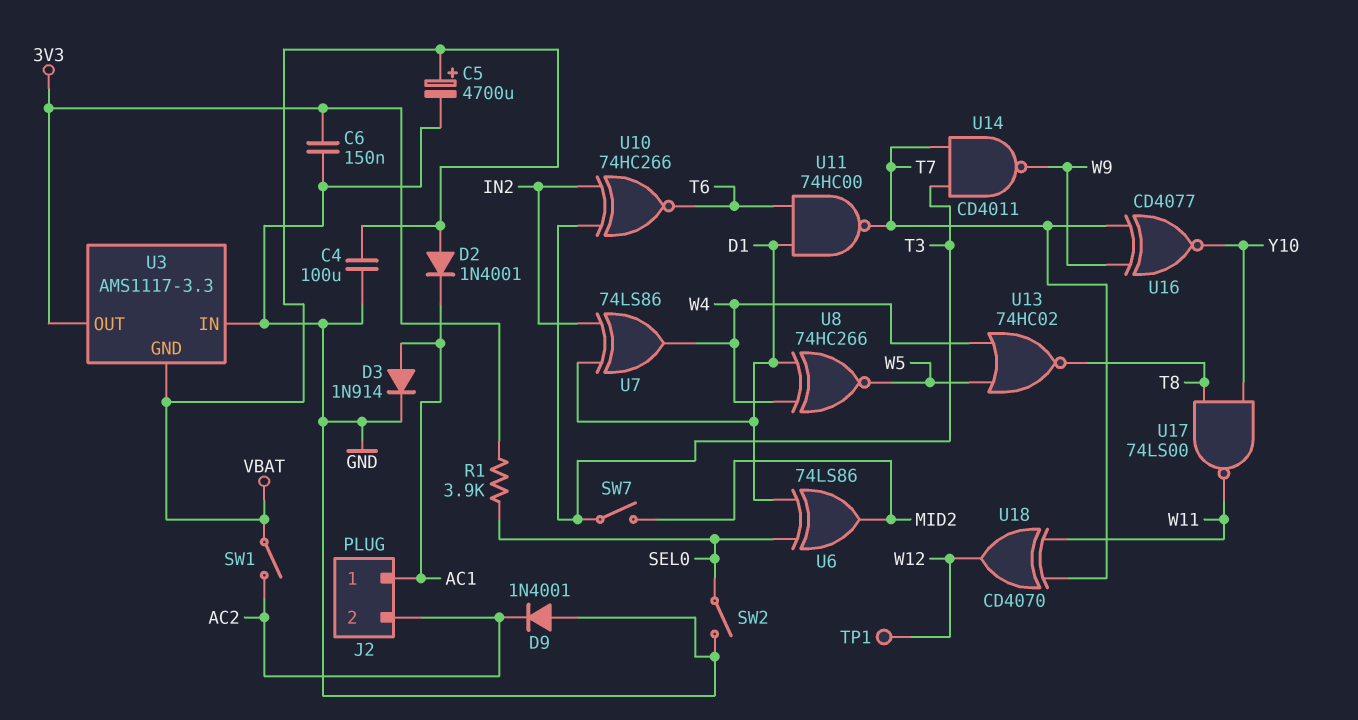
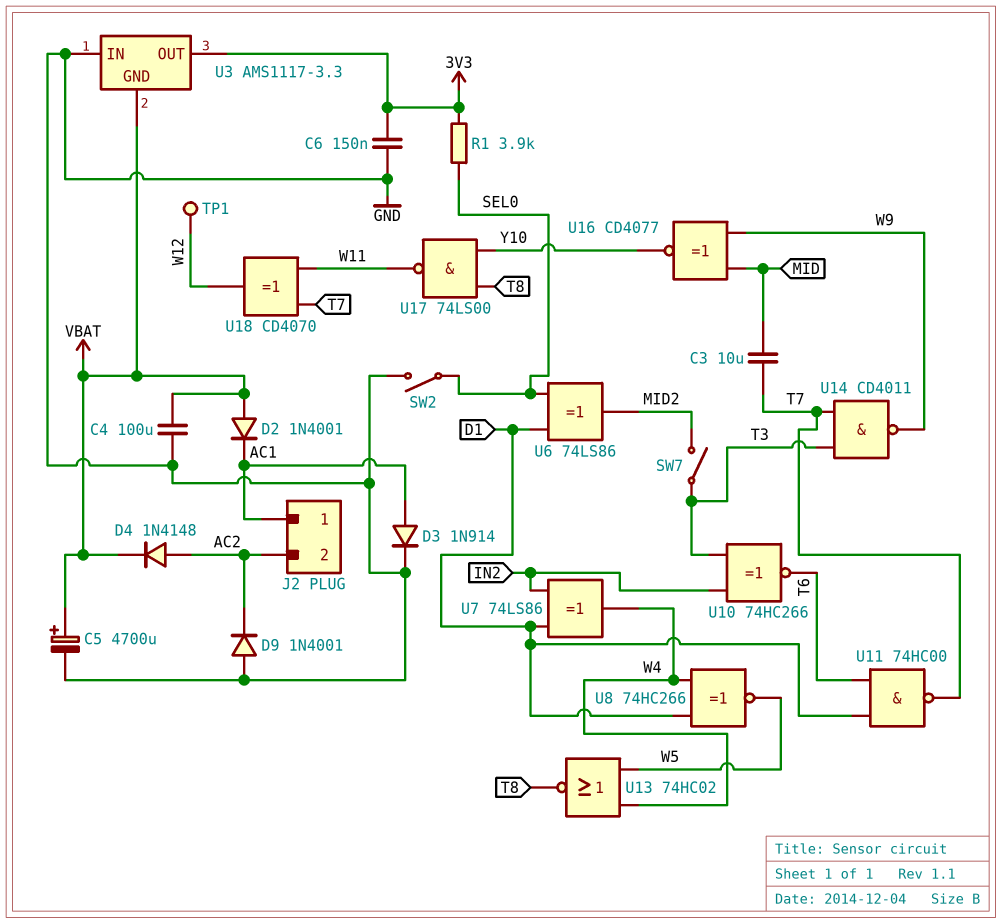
C3: none -> 10uF (MID, T7)
D4: none -> diode 1N4148 (A AC2, K VBAT)
SW1: switch (AC2, VBAT) -> none
U16: XNOR CD4077 (in T7, in W9, out Y10) -> XNOR CD4077 (in MID, in W9, out Y10)

